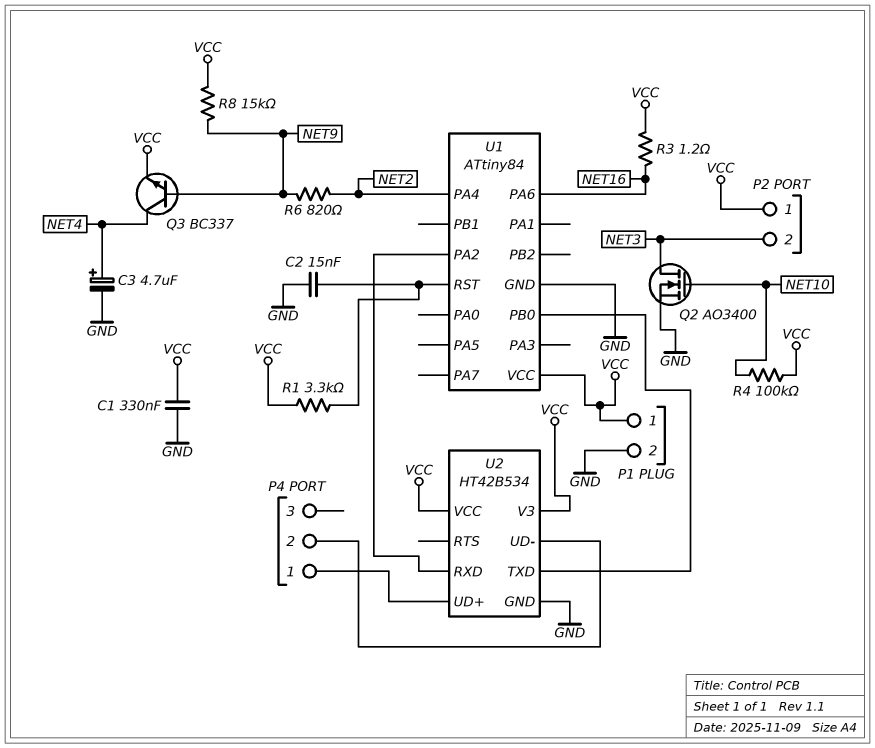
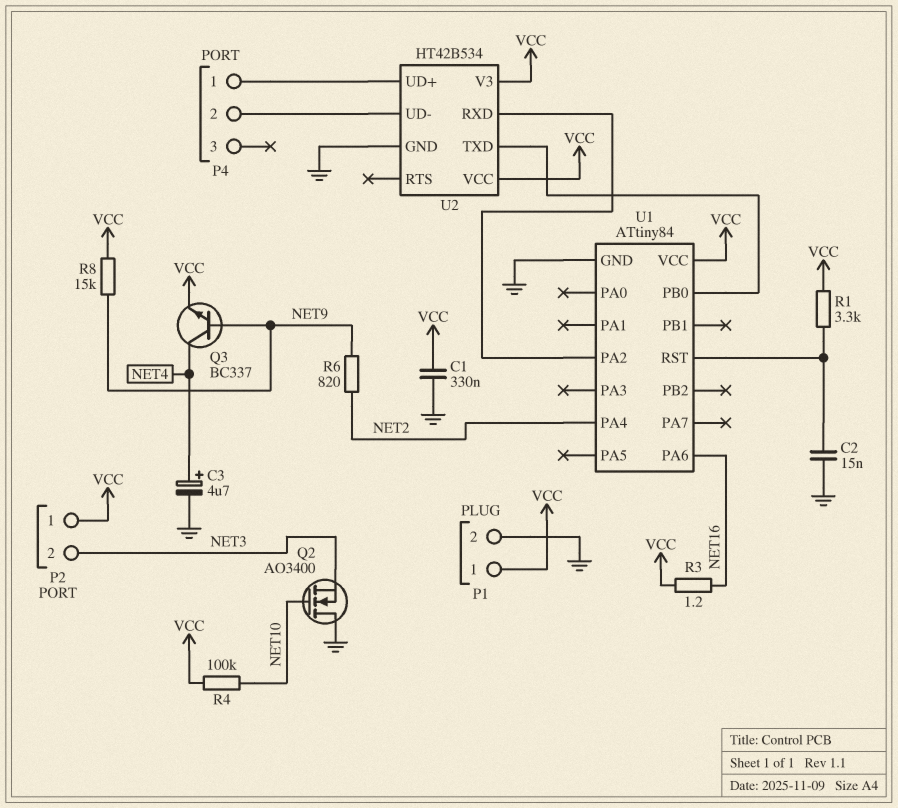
Q2: NMOS AO3400 (G NET10, D NET3, S GND) -> NMOS AO3400 (G NET10, D GND, S NET3)

